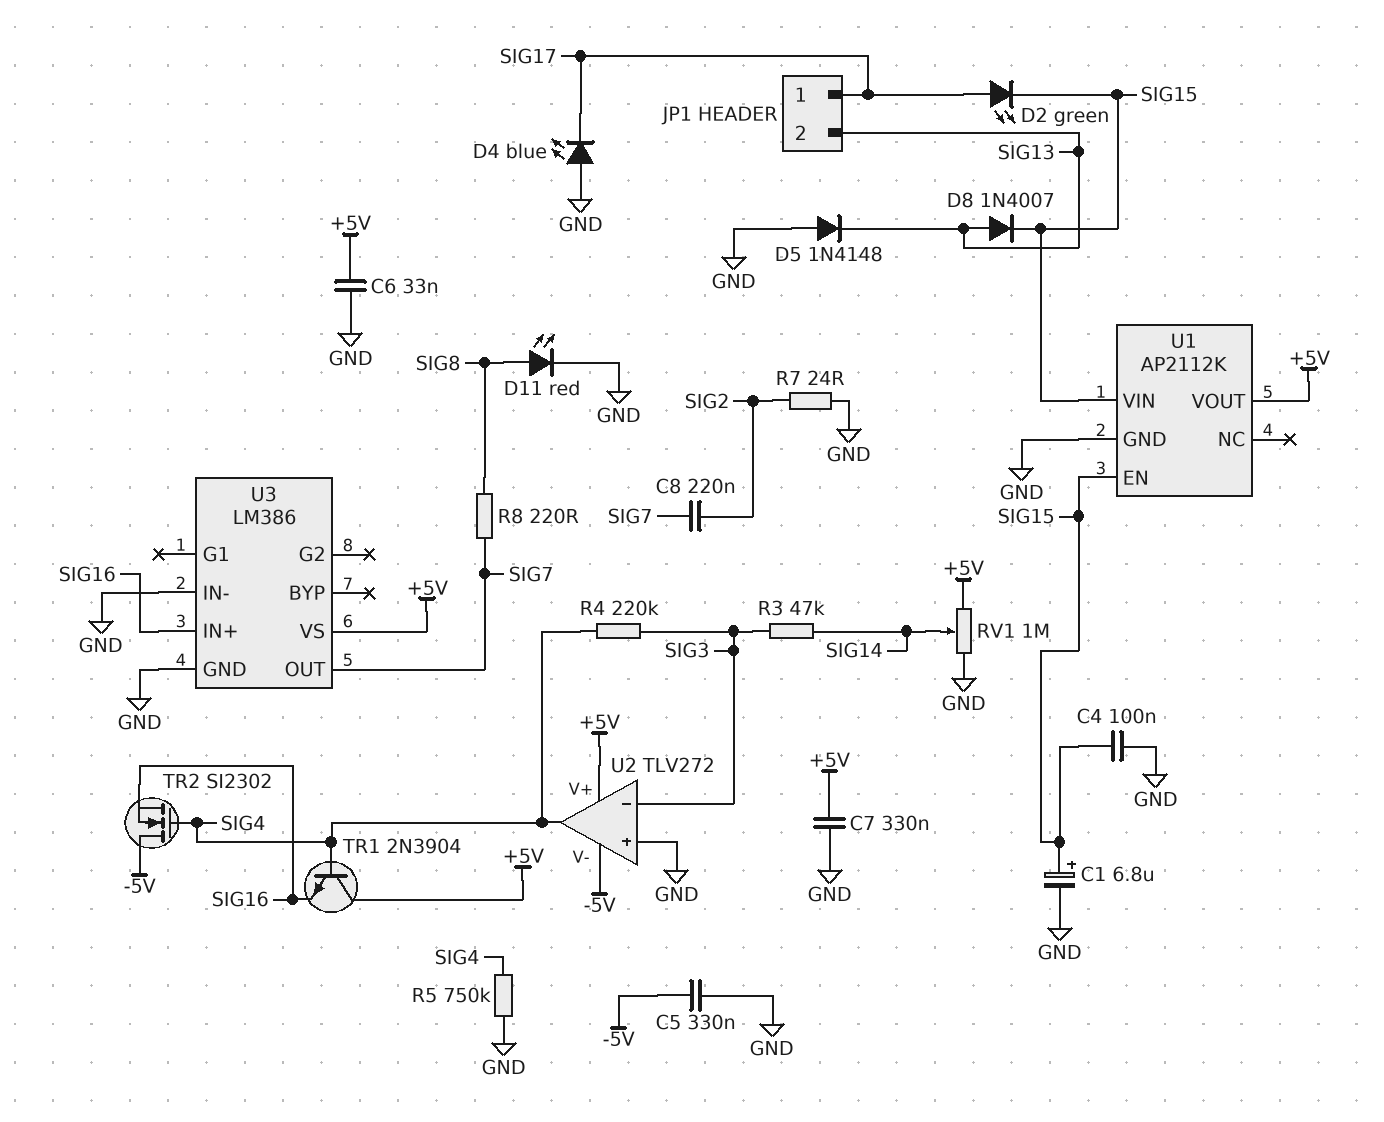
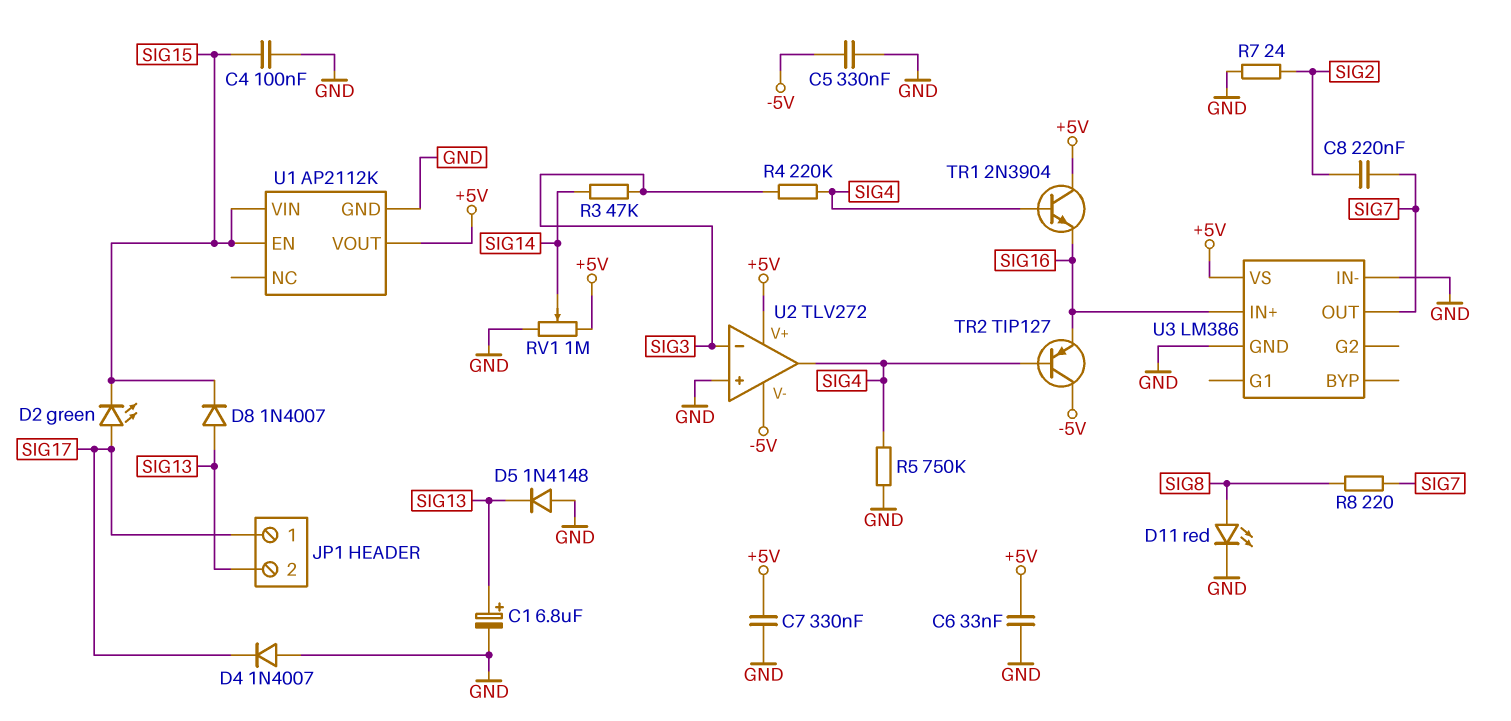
C1: 6.8uF (plus SIG15, minus GND) -> 6.8uF (plus SIG13, minus GND)
D4: LED blue (A GND, K SIG17) -> diode 1N4007 (A GND, K SIG17)
TR2: NMOS SI2302 (G SIG4, D -5V, S SIG16) -> PNP TIP127 (B SIG4, C -5V, E SIG16)

